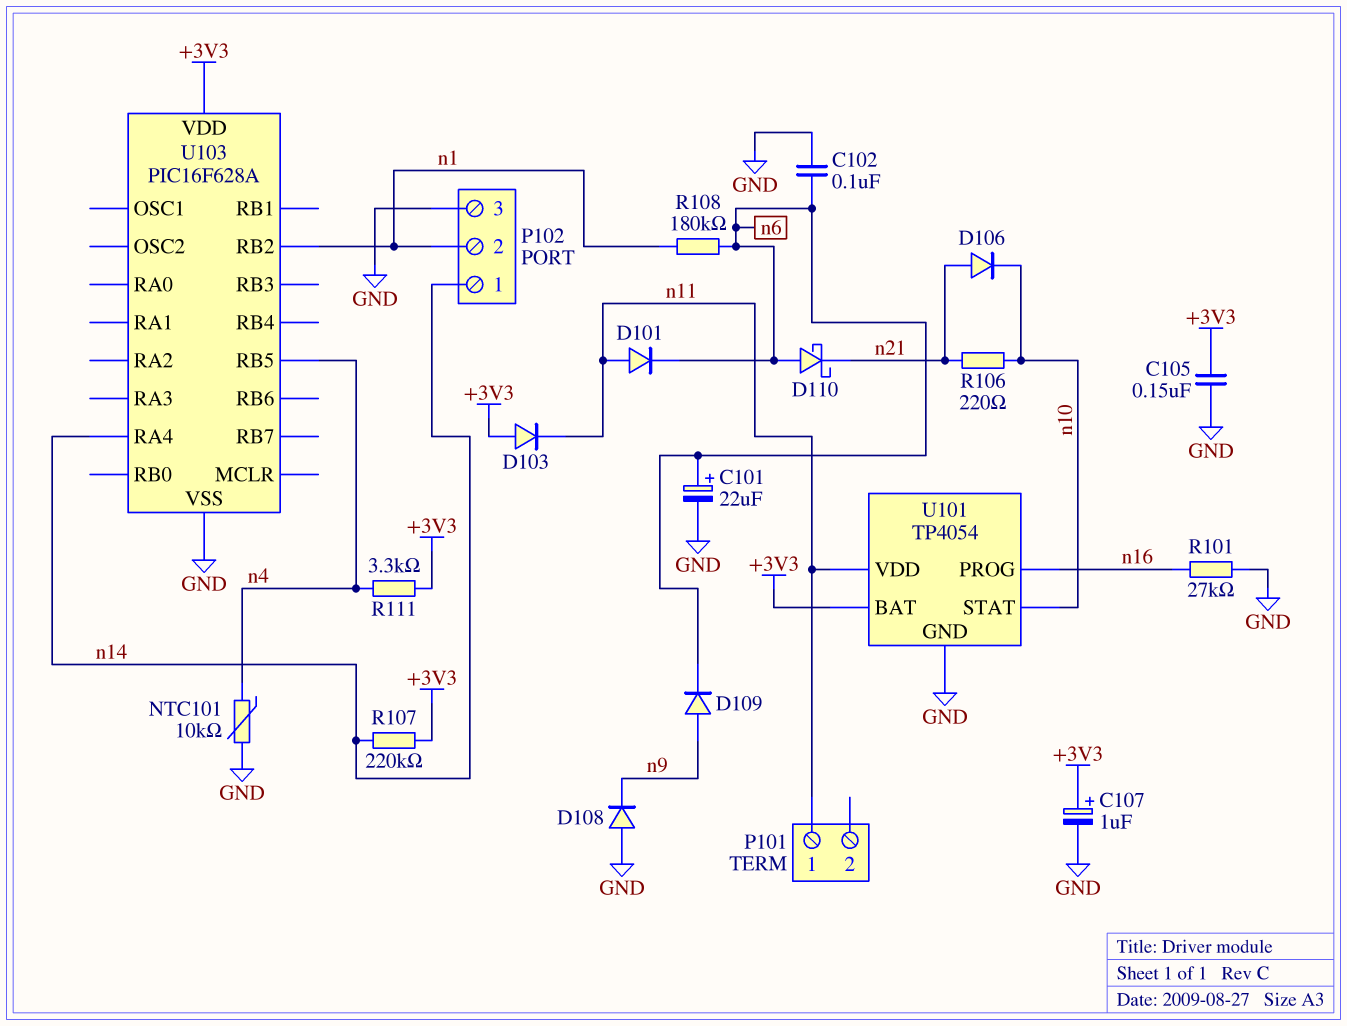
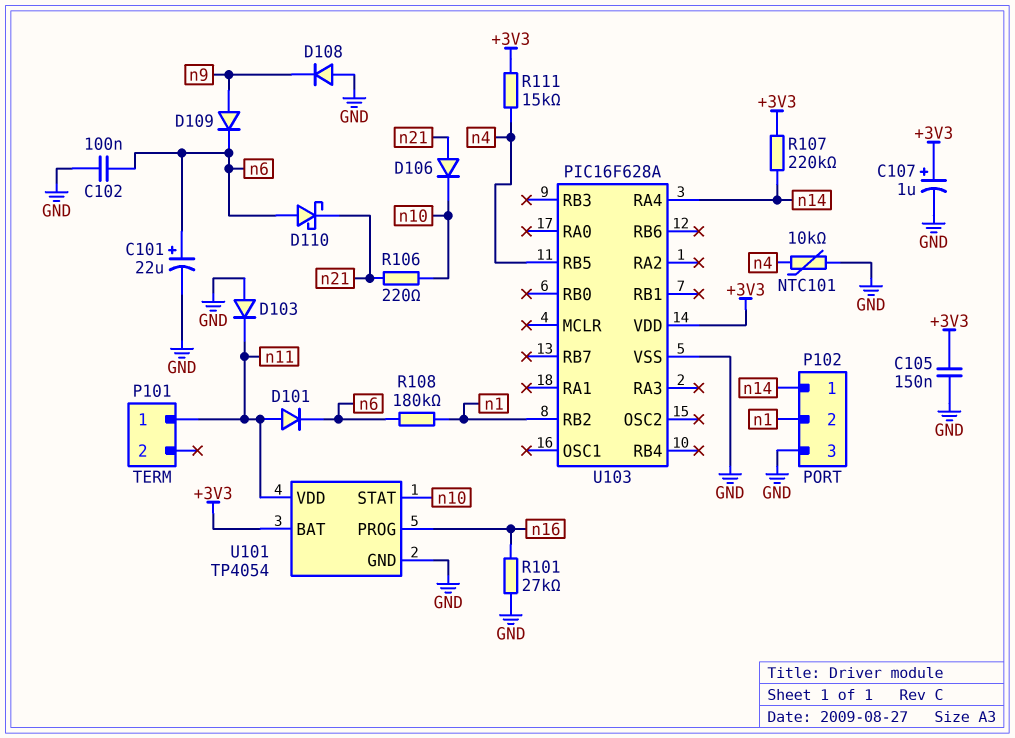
D103: diode (A +3V3, K n11) -> diode (A GND, K n11)
R111: 3.3k (+3V3, n4) -> 15k (+3V3, n4)

